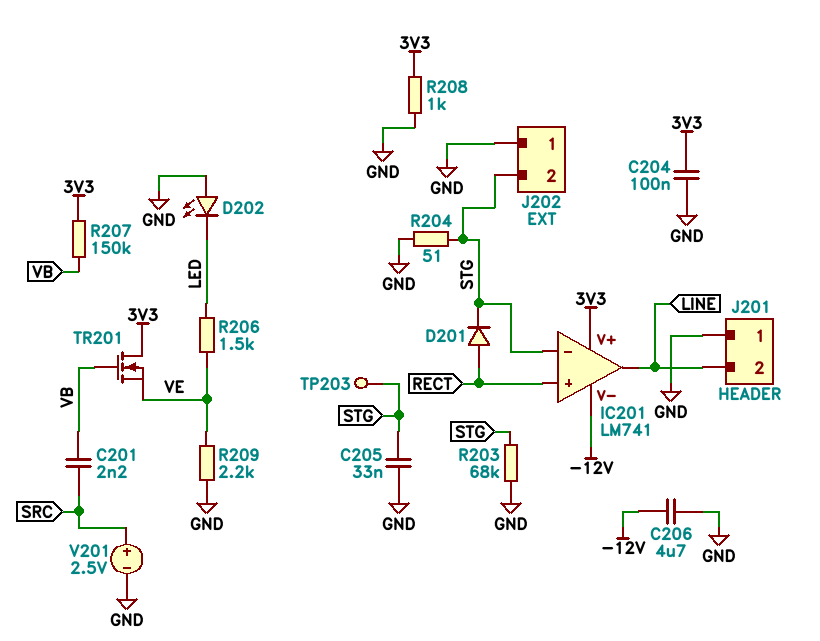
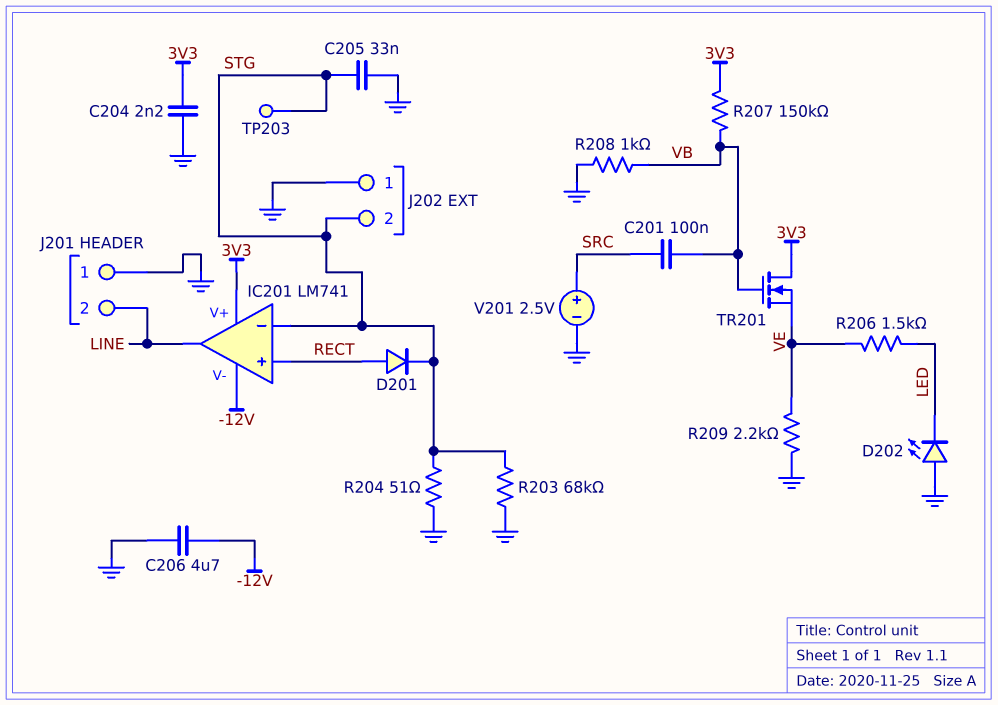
C201: 2.2nF (SRC, VB) -> 100nF (SRC, VB)
C204: 100nF (3V3, GND) -> 2.2nF (3V3, GND)
R208: 1k (3V3, GND) -> 1k (GND, VB)

